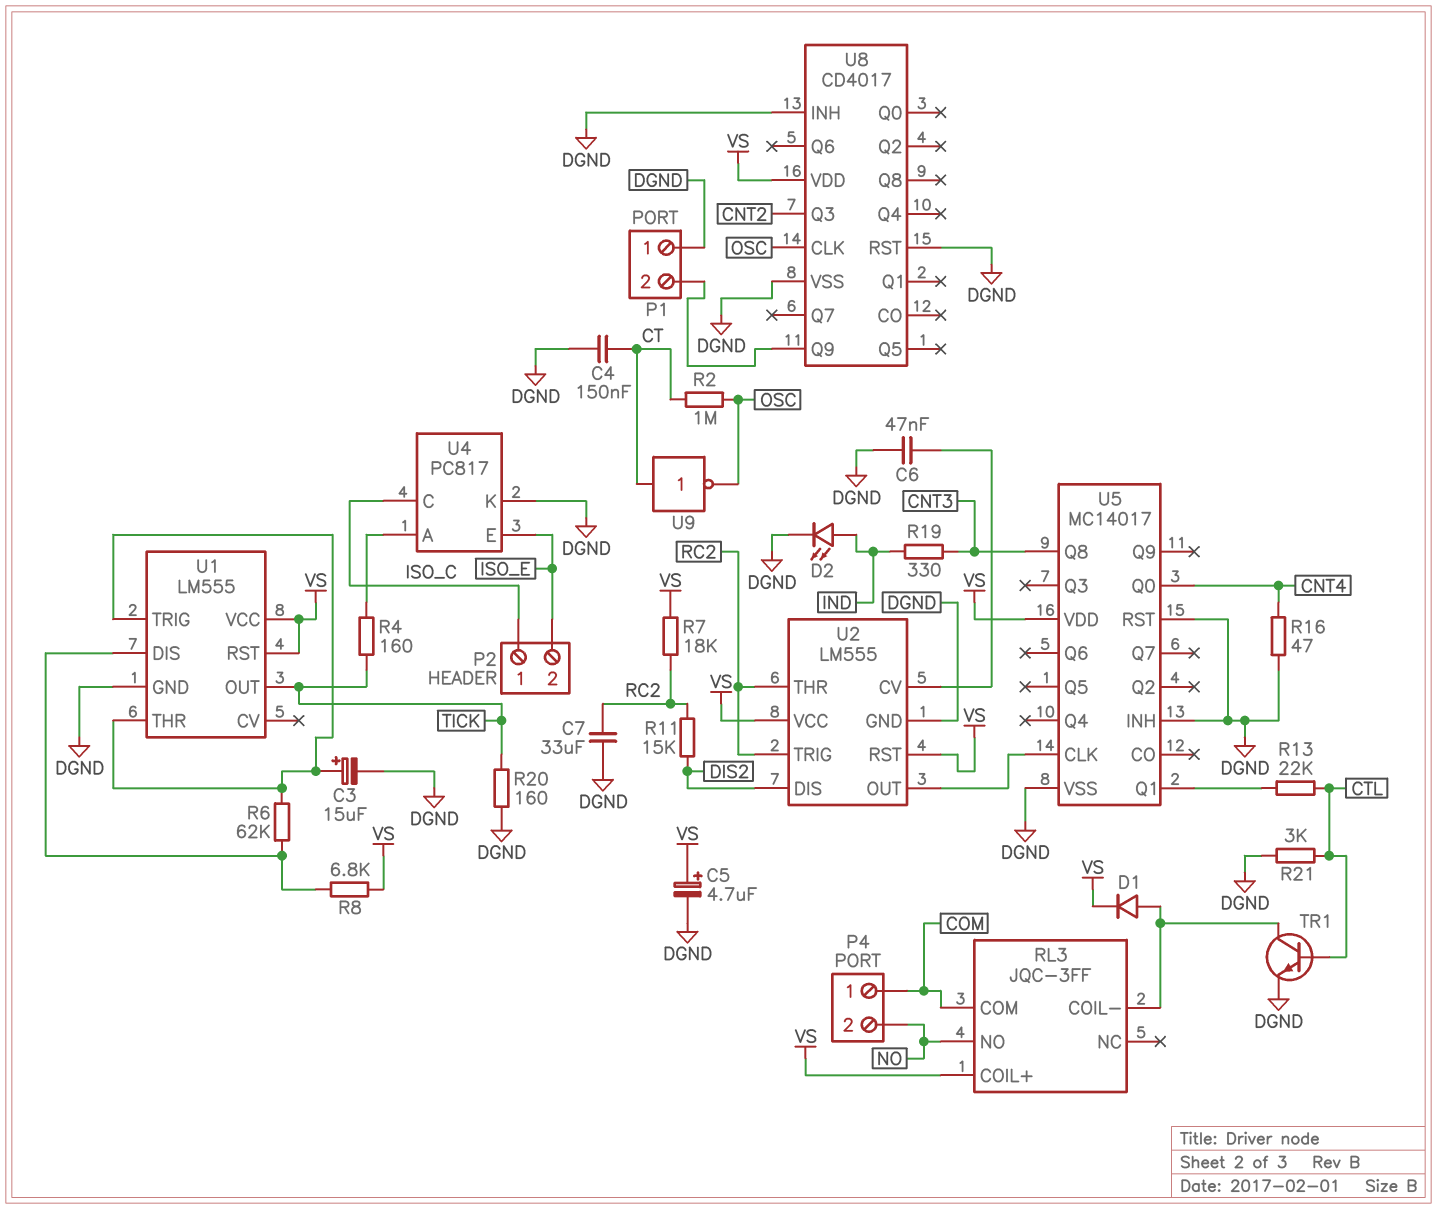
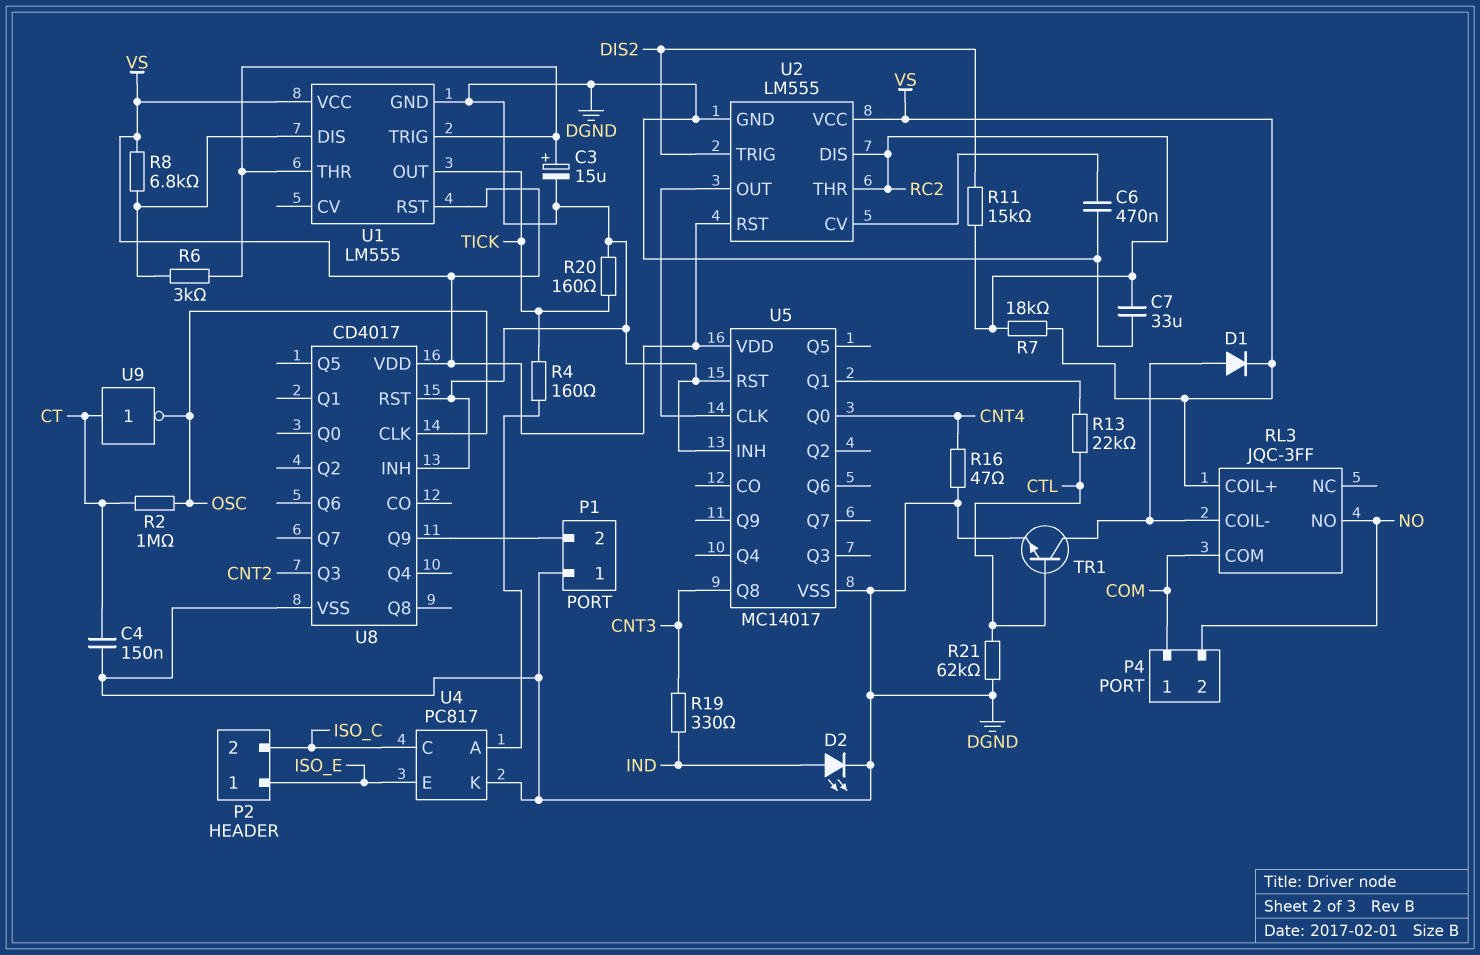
C5: 4.7uF (plus VS, minus DGND) -> none
C6: 47nF (DGND, U2/CV) -> 470nF (DGND, U2/CV)
P2 pin 1: ISO_C -> ISO_E
P2 pin 2: ISO_E -> ISO_C
R6: 62k (U1/DIS, U1/THR) -> 3k (U1/DIS, U1/THR)
R21: 3k (CTL, DGND) -> 62k (CTL, DGND)
U2 pin DIS: DIS2 -> RC2
U2 pin TRIG: RC2 -> DIS2

